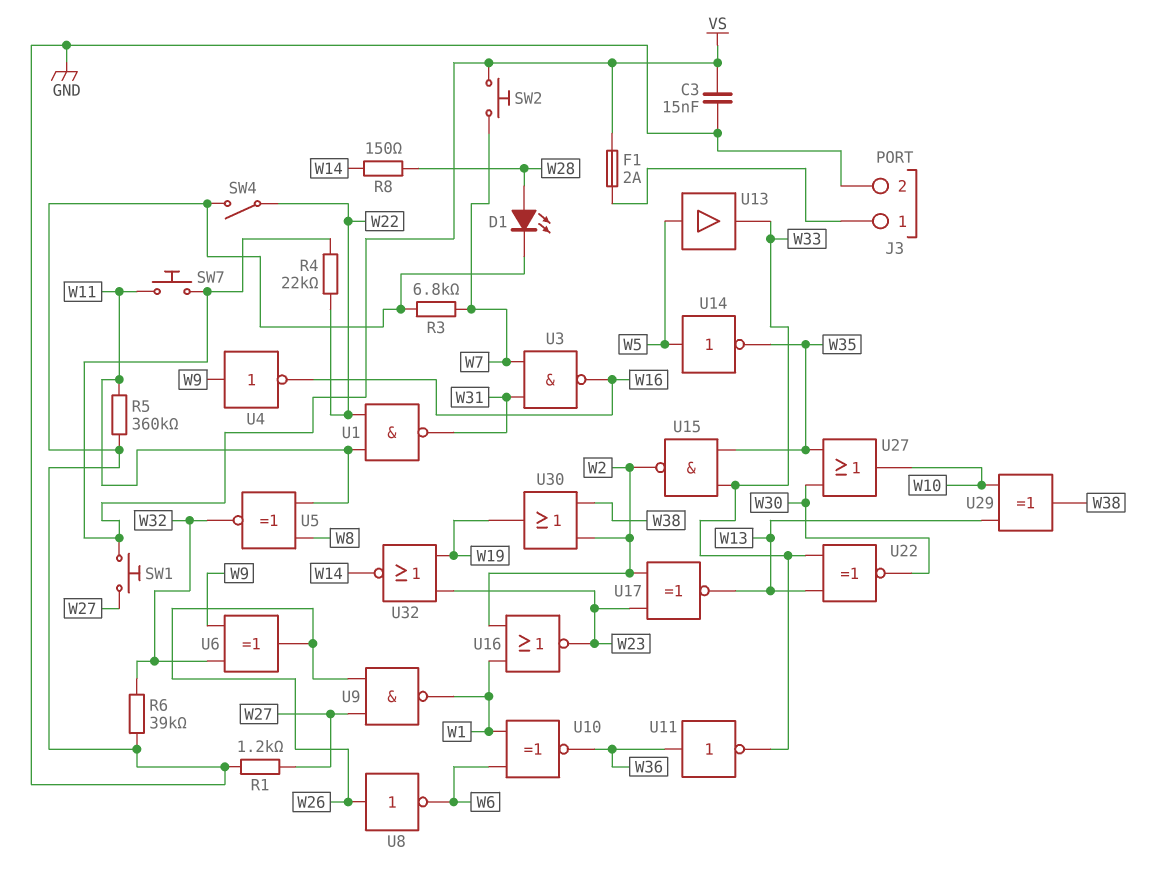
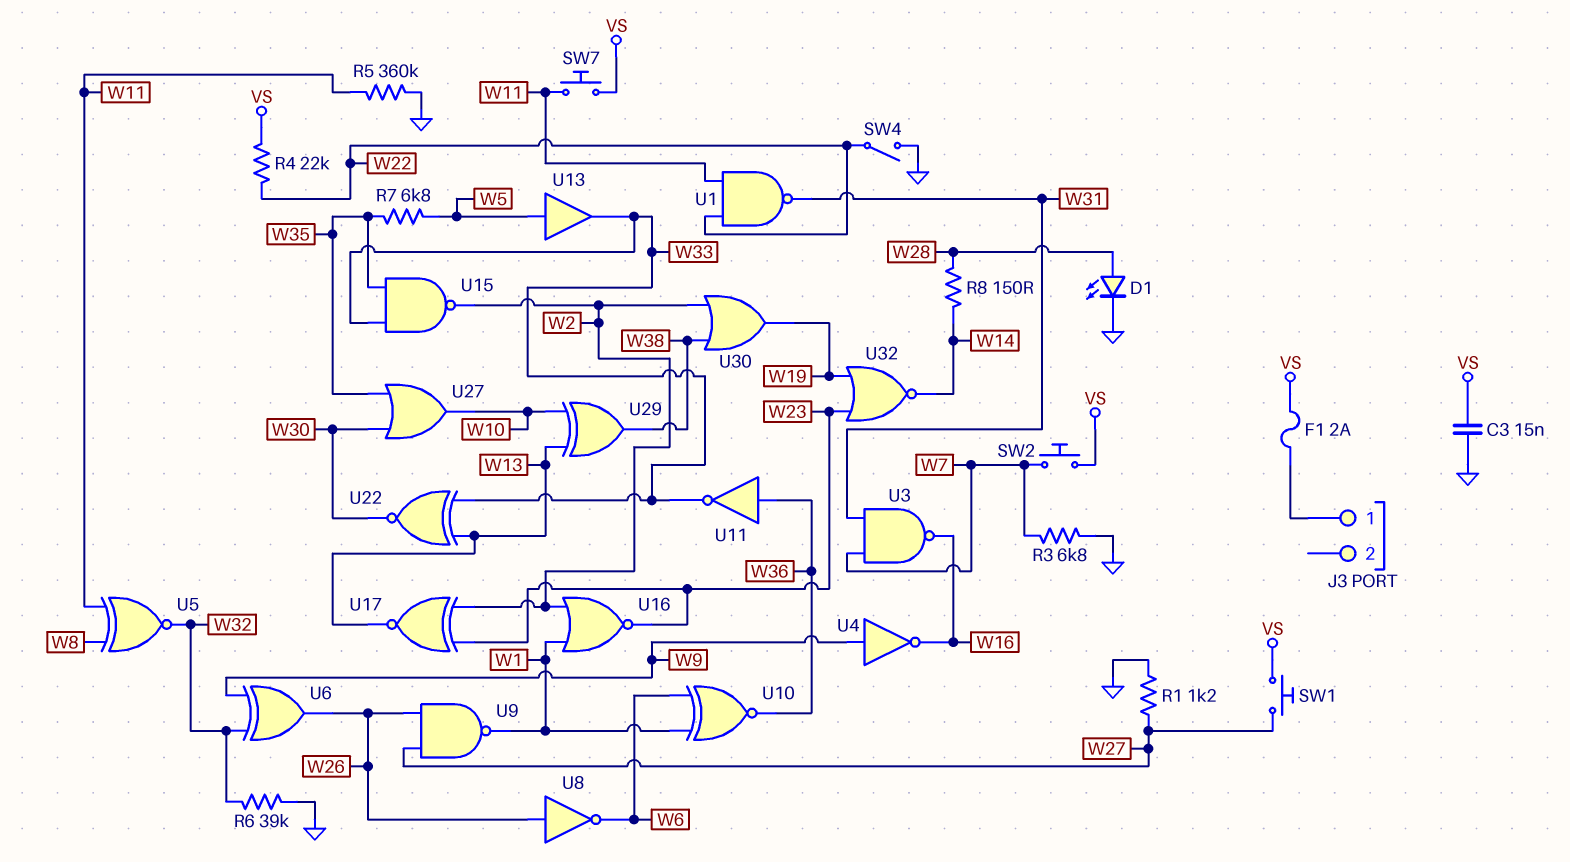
J3 pin 2: GND -> none
R7: none -> 6.8k (W5, W35)
U14: NOT (in W5, out W35) -> none

